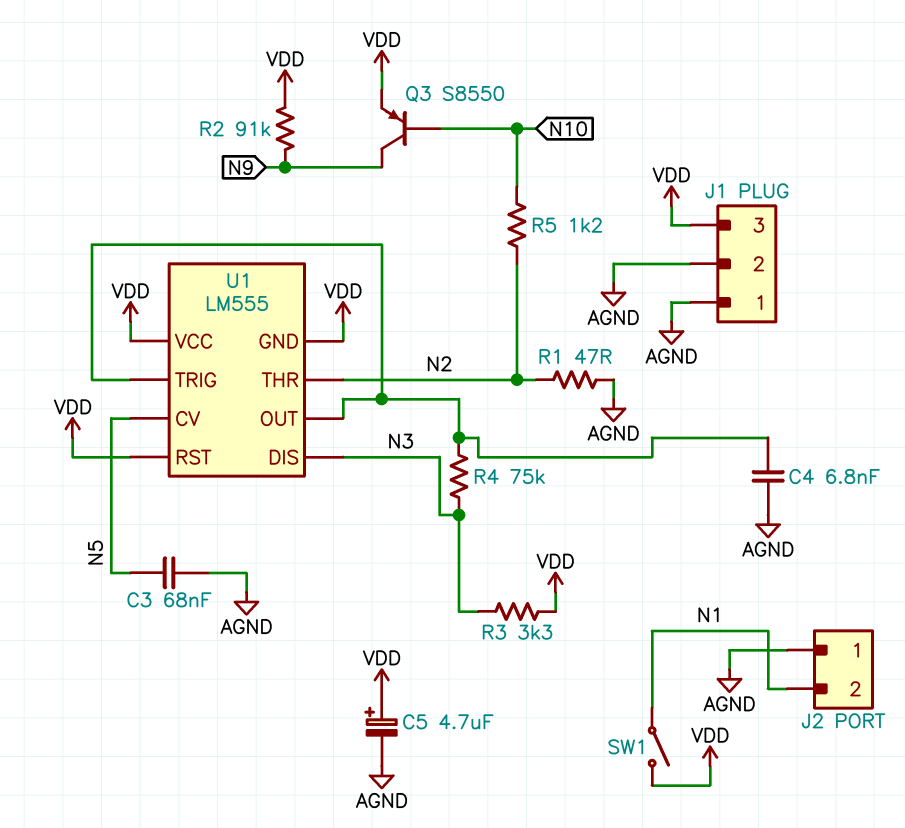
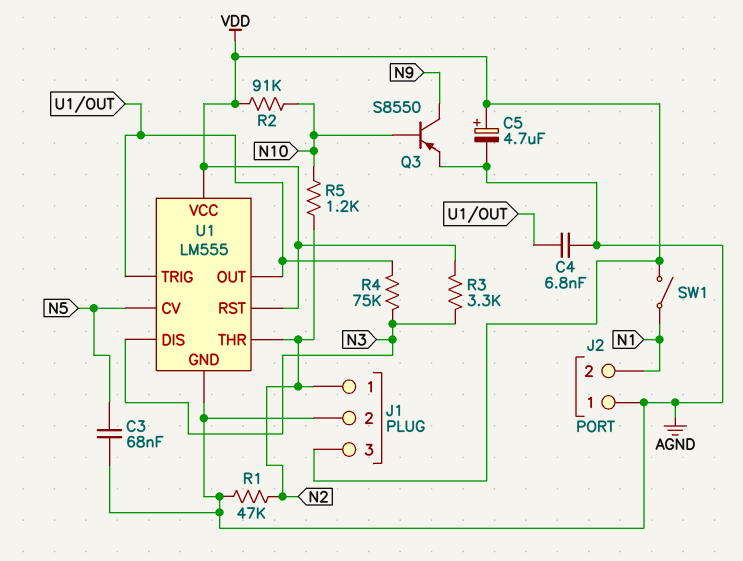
J1 pin 1: AGND -> N2
Q3: PNP S8550 (B N10, C N9, E VDD) -> PNP S8550 (B N10, C N9, E AGND)
R1: 47 (AGND, N2) -> 47k (AGND, N2)
R2: 91k (N9, VDD) -> 91k (N10, VDD)
U1 pin GND: VDD -> AGND

